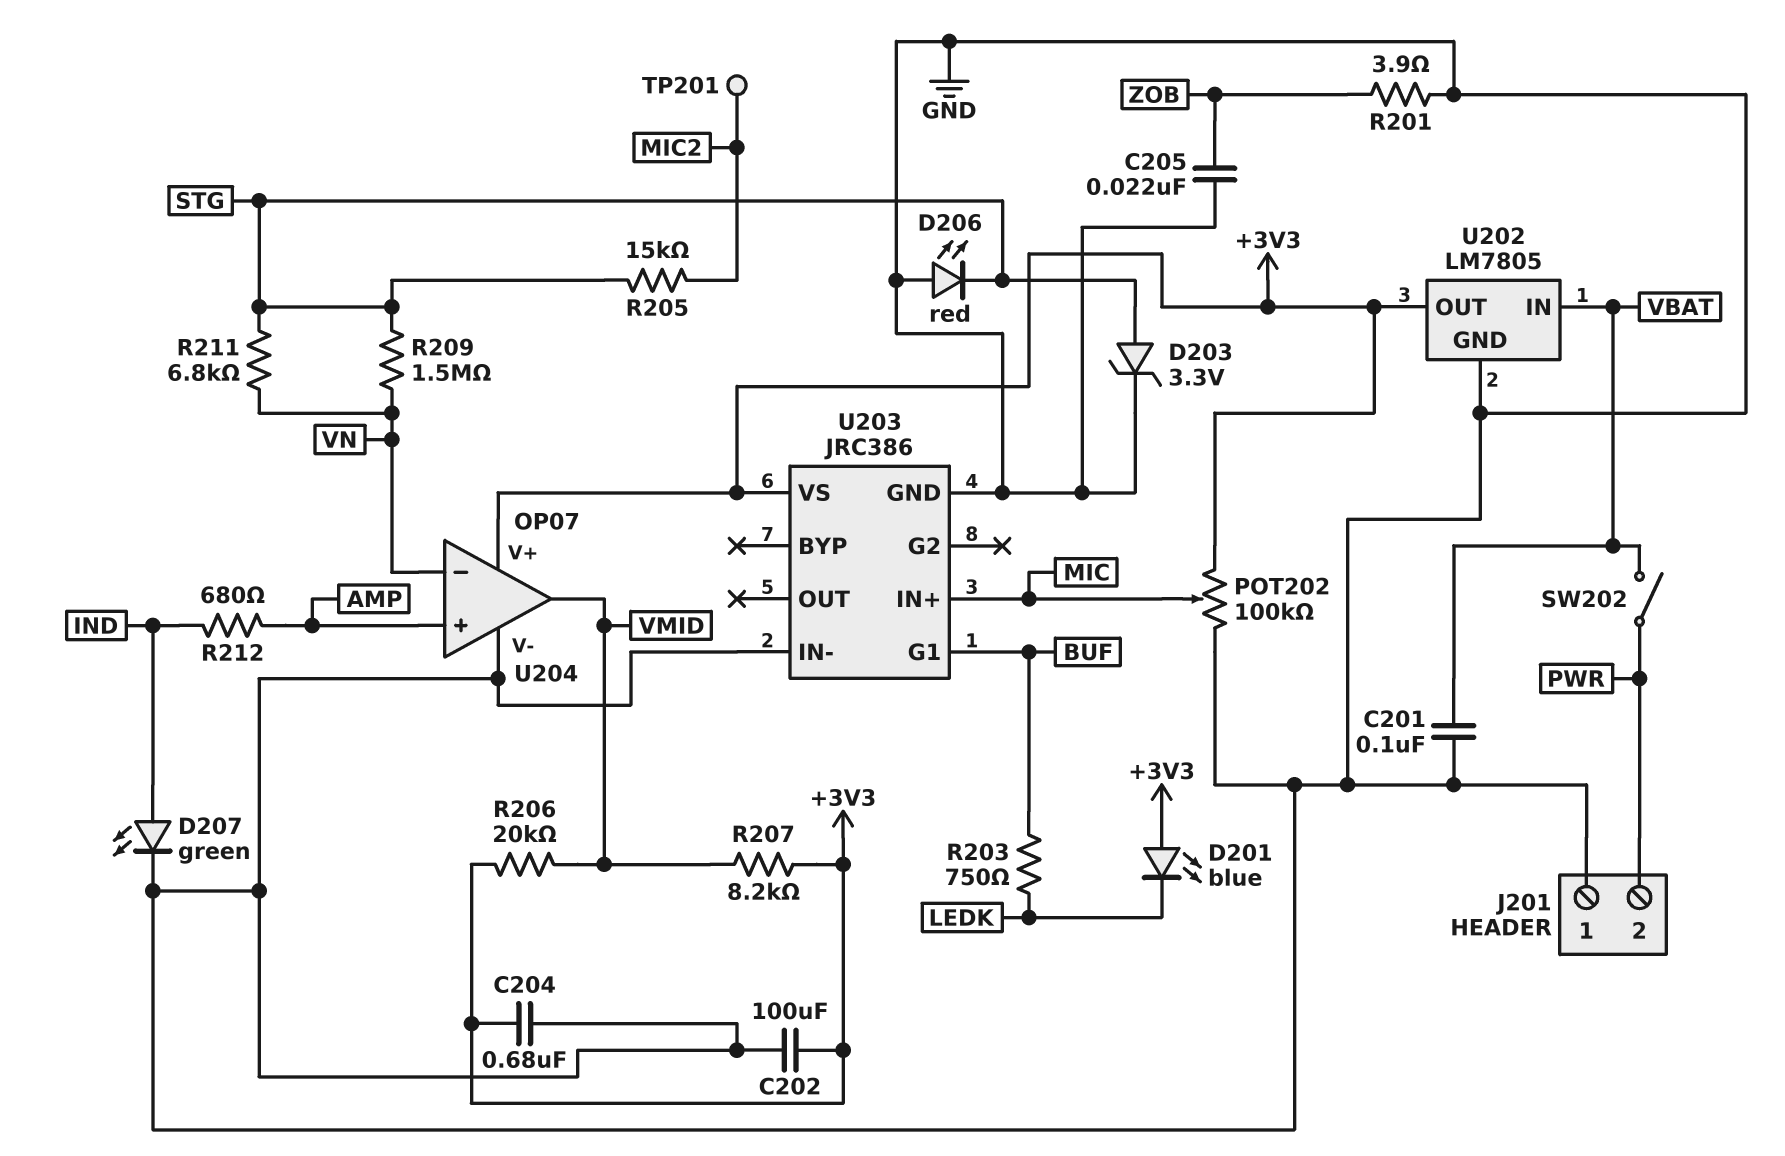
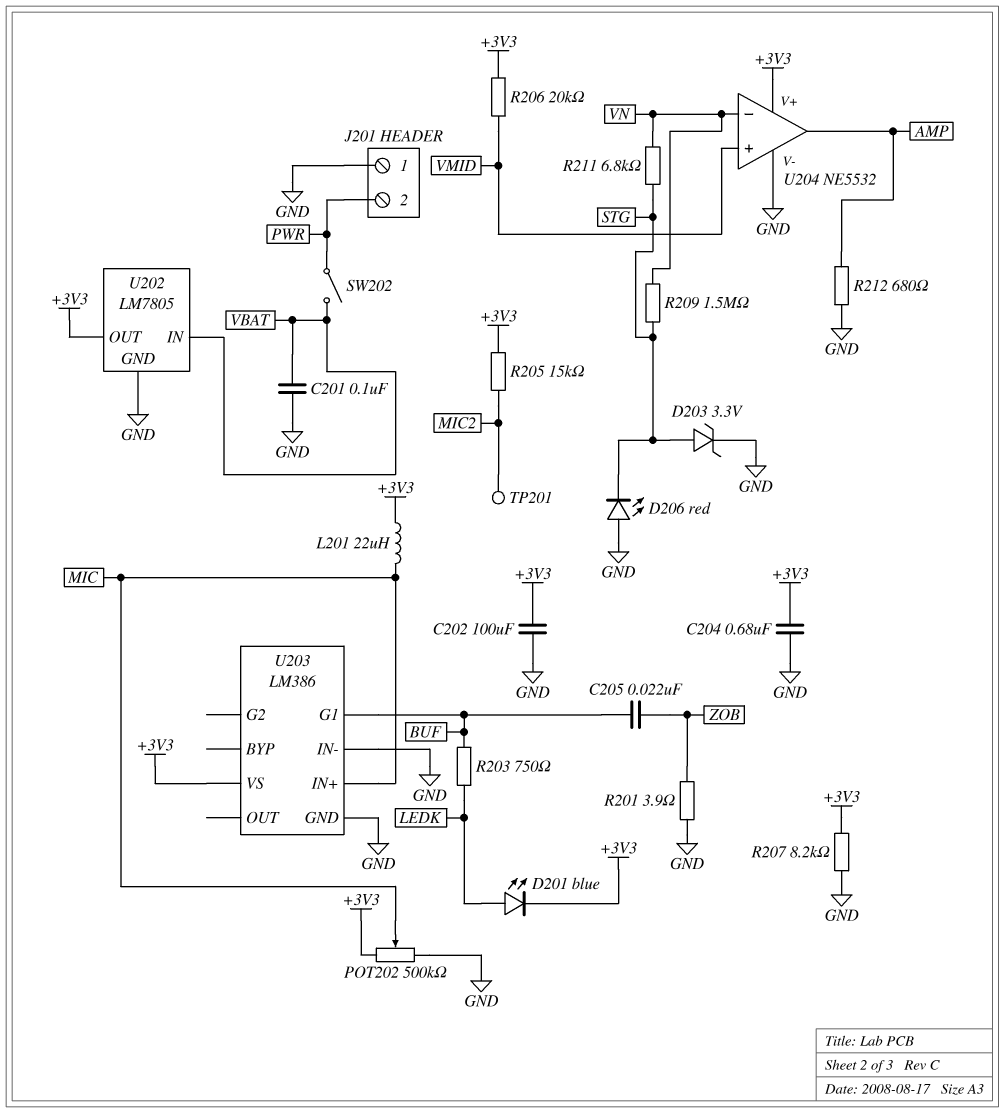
C205: 22nF (GND, ZOB) -> 22nF (BUF, ZOB)
D201: LED blue (A +3V3, K LEDK) -> LED blue (A LEDK, K +3V3)
D207: LED green (A IND, K GND) -> none
L201: none -> 22uH (+3V3, MIC)
POT202: 100k (+3V3, GND, wiper MIC) -> 500k (+3V3, GND, wiper MIC)
R205: 15k (MIC2, STG) -> 15k (+3V3, MIC2)
R207: 8.2k (+3V3, VMID) -> 8.2k (+3V3, GND)
R212: 680 (AMP, IND) -> 680 (AMP, GND)
U203: JRC386 -> LM386
U204: OP07 -> NE5532
U204 pin in+: AMP -> VMID
U204 pin out: VMID -> AMP

